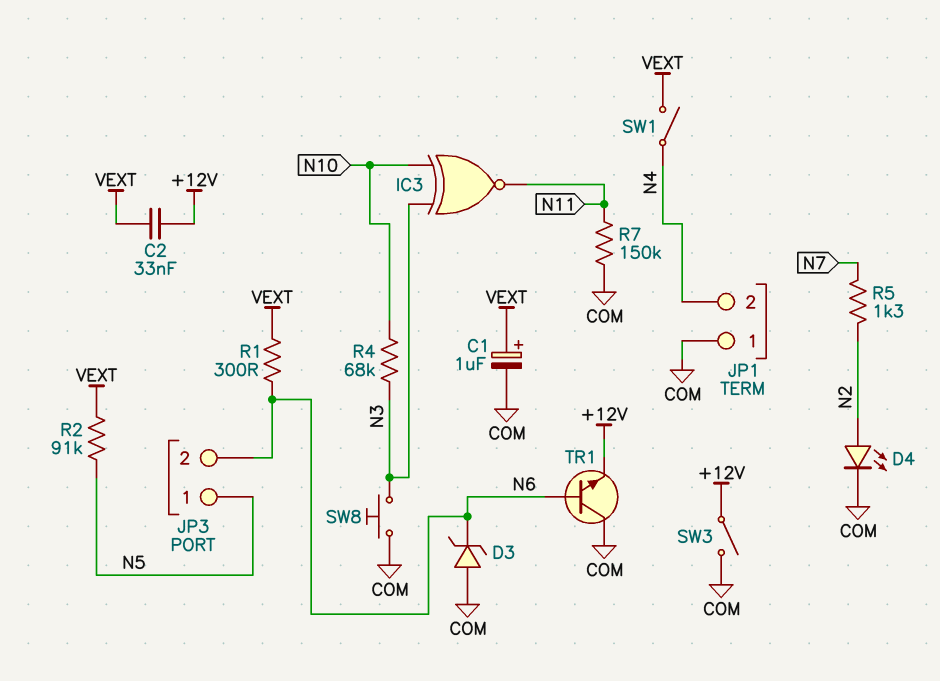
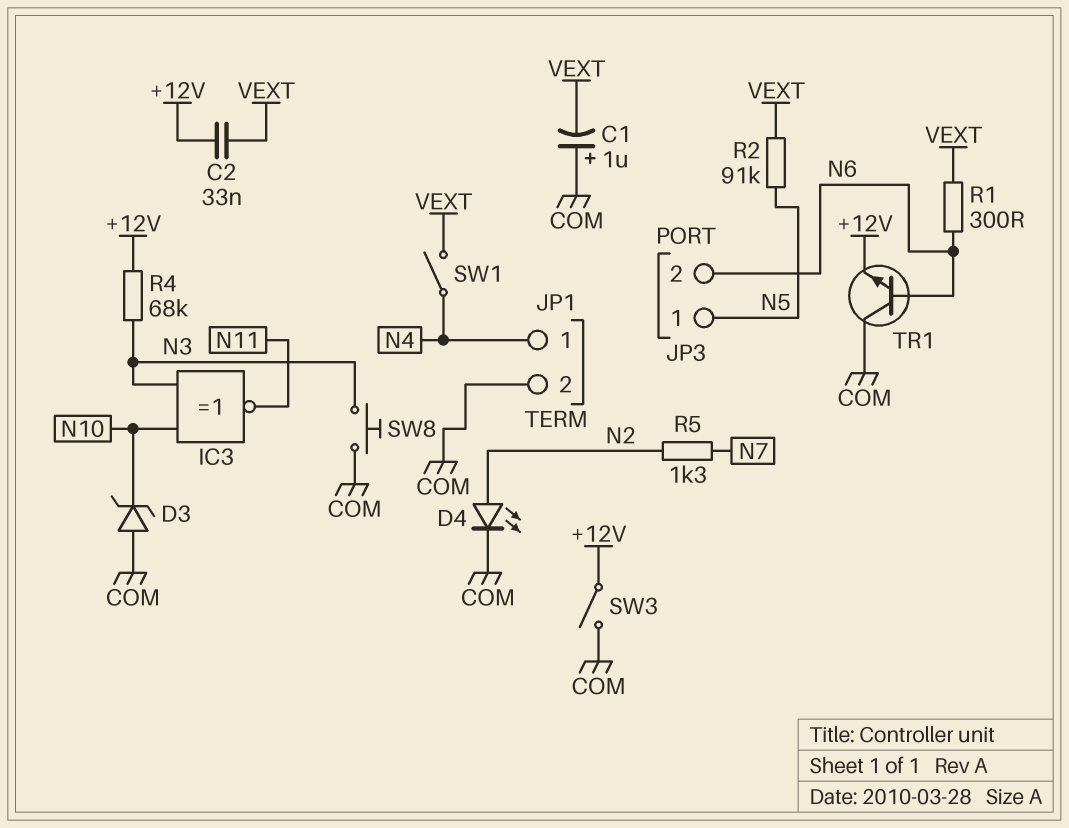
C1: 1uF (plus VEXT, minus COM) -> 1uF (plus COM, minus VEXT)
D3: zener (A COM, K N6) -> zener (A COM, K N10)
JP1 pin 1: COM -> N4
JP1 pin 2: N4 -> COM
R4: 68k (N3, N10) -> 68k (+12V, N3)
R7: 150k (COM, N11) -> none

